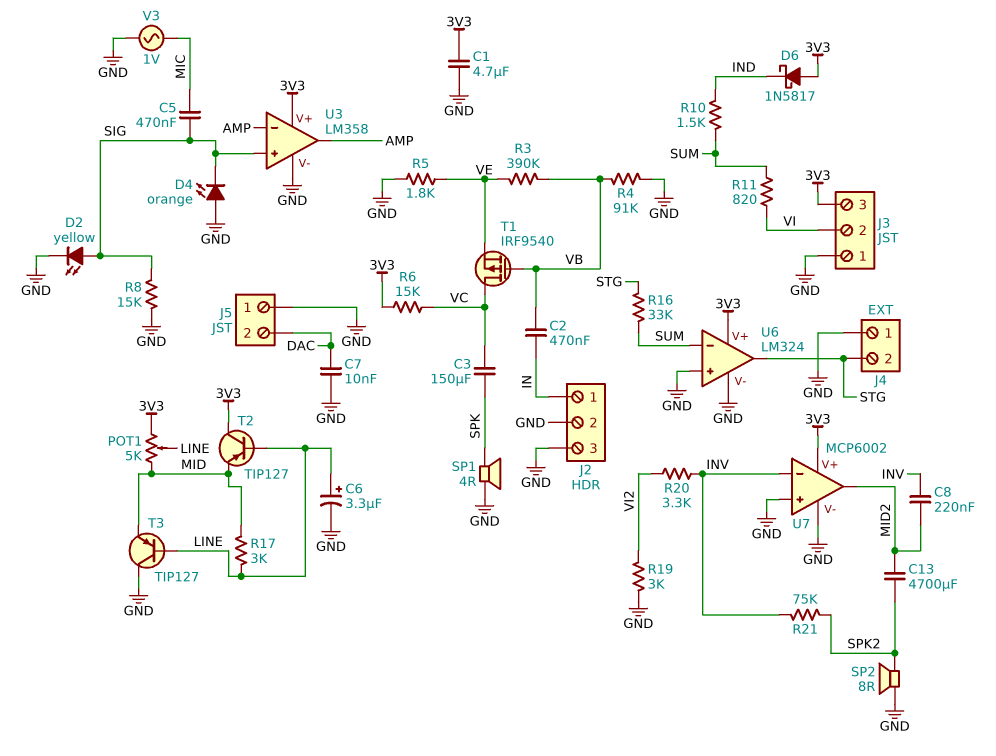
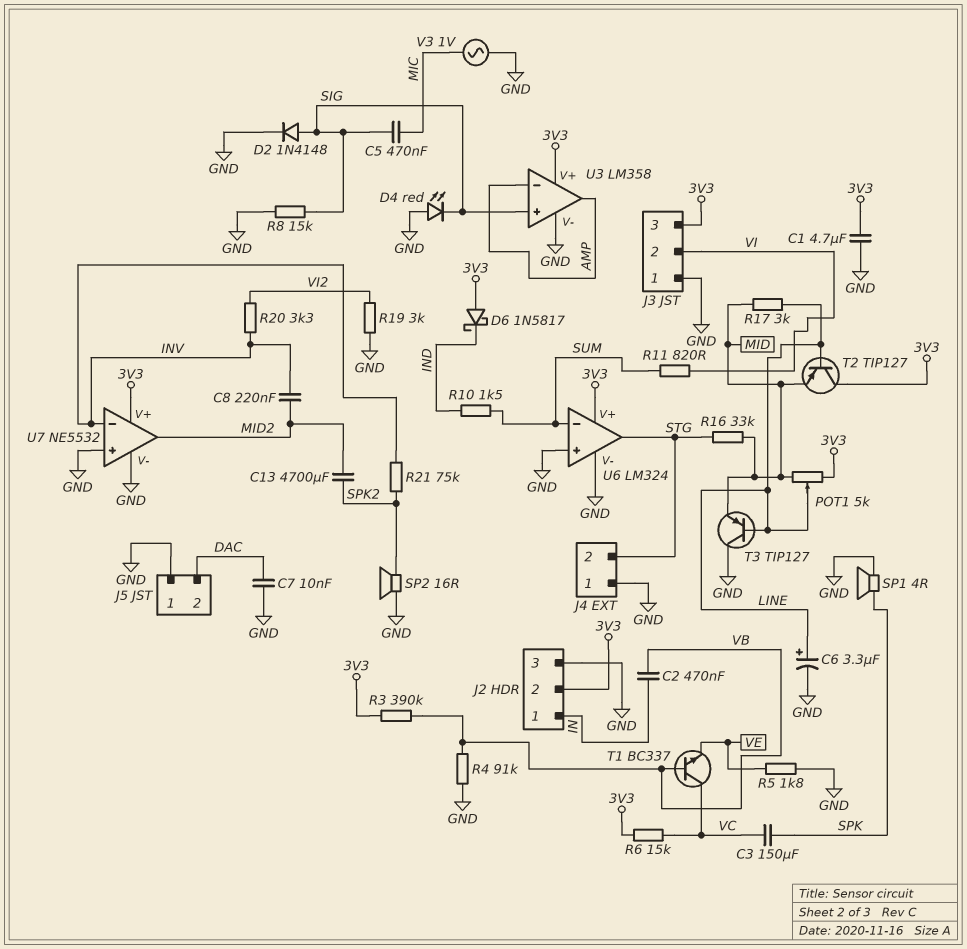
D2: LED yellow (A SIG, K GND) -> diode 1N4148 (A SIG, K GND)
D4: LED orange (A GND, K SIG) -> LED red (A GND, K SIG)
J2 pin 2: GND -> 3V3
R3: 390k (VB, VE) -> 390k (3V3, VB)
R16: 33k (STG, SUM) -> 33k (MID, STG)
SP2: speaker 8R (GND, SPK2) -> speaker 16R (GND, SPK2)
T1: PMOS IRF9540 (G VB, D VC, S VE) -> NPN BC337 (B VB, C VC, E VE)
U7: MCP6002 -> NE5532

